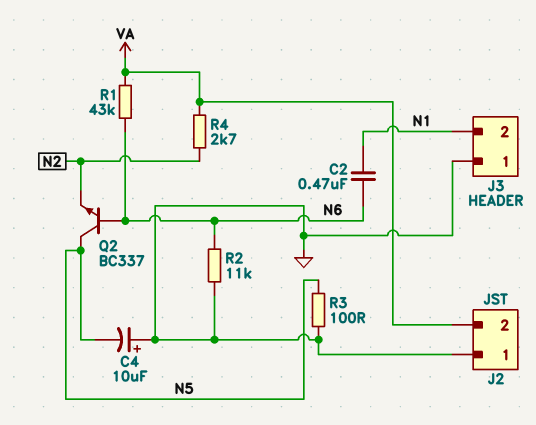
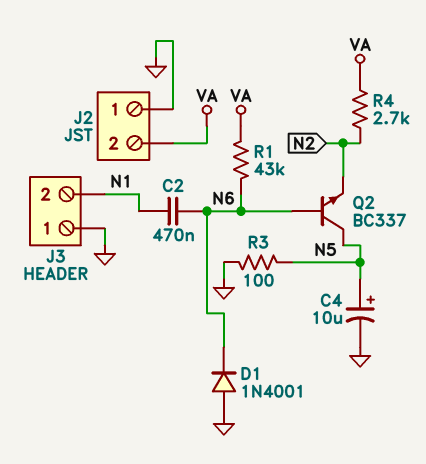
C4: 10uF (plus GND, minus N5) -> 10uF (plus N5, minus GND)
D1: none -> diode 1N4001 (A GND, K N6)
R2: 11k (GND, N6) -> none

